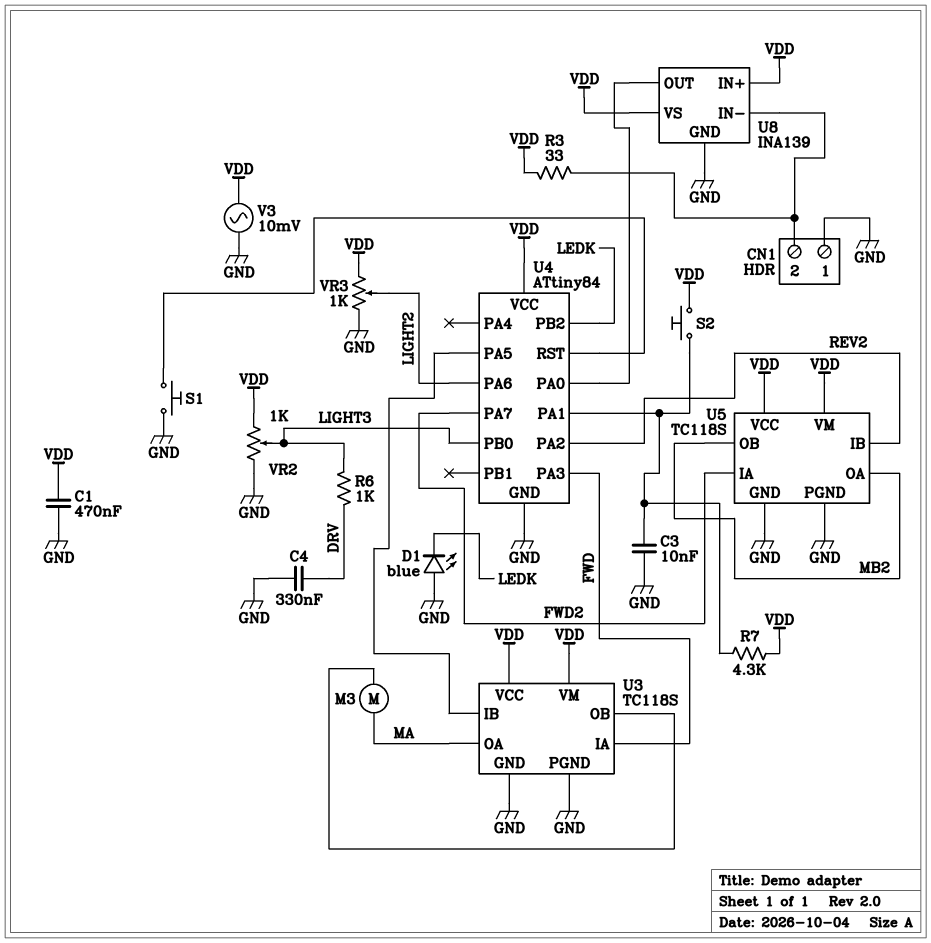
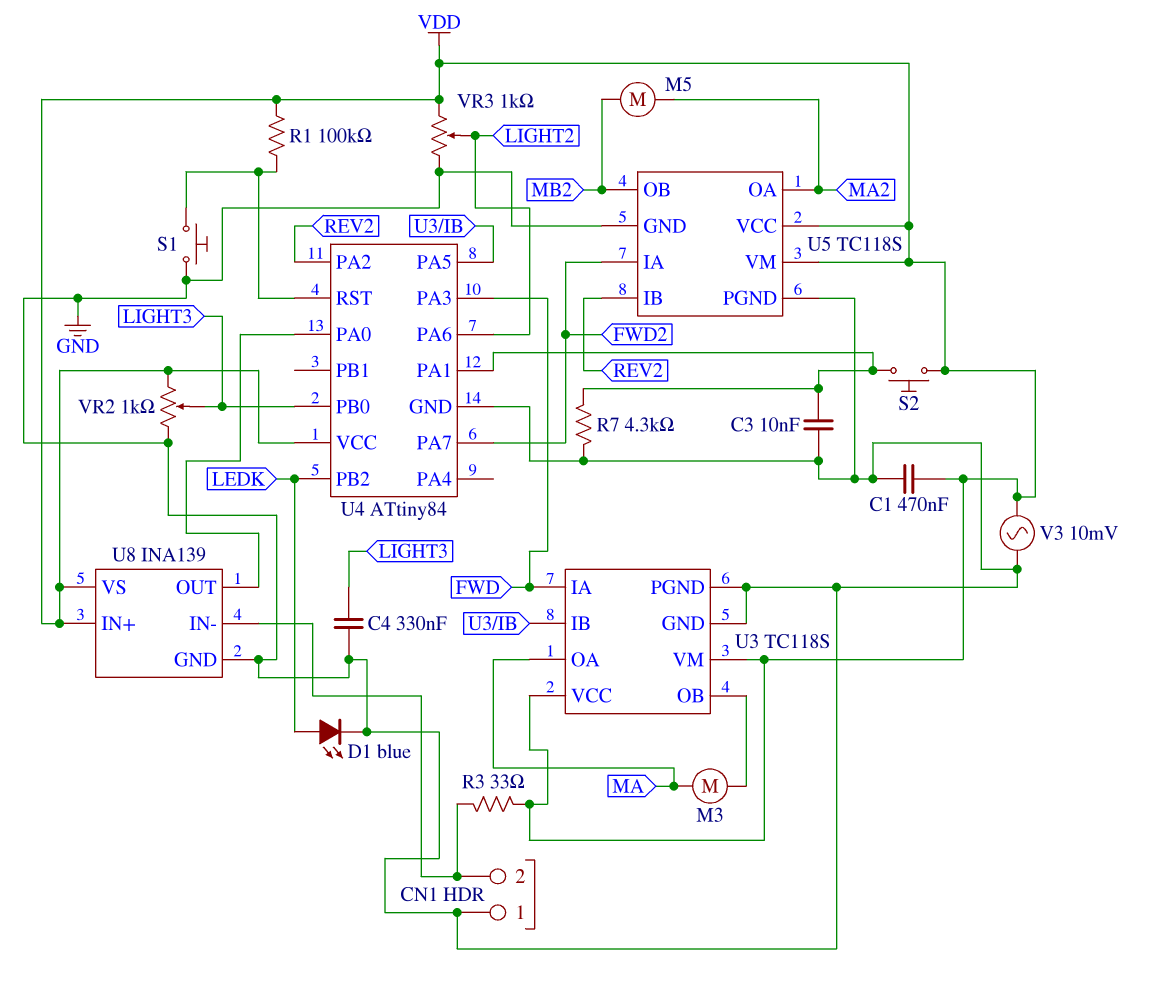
C4: 330nF (DRV, GND) -> 330nF (GND, LIGHT3)
D1: LED blue (A GND, K LEDK) -> LED blue (A LEDK, K GND)
M5: none -> motor (MA2, MB2)
R1: none -> 100k (U4/RST, VDD)
R6: 1k (DRV, LIGHT3) -> none
R7: 4.3k (U4/PA1, VDD) -> 4.3k (GND, U4/PA1)
U5 pin OA: MB2 -> MA2

